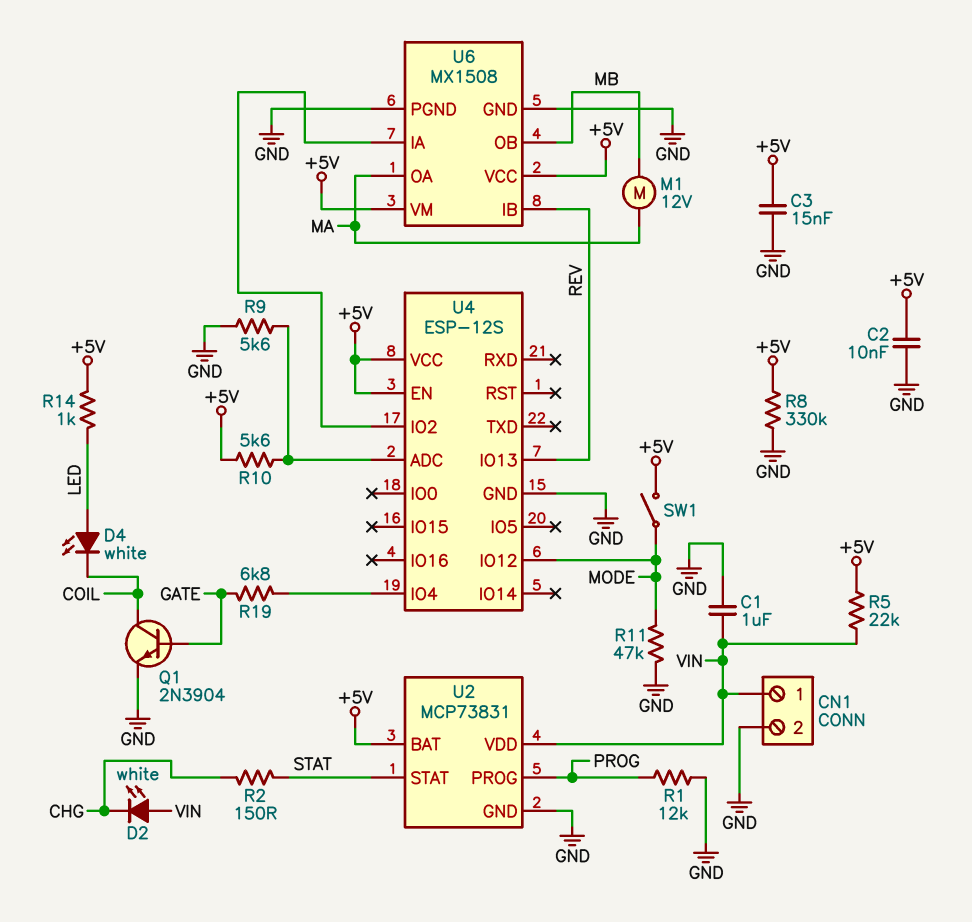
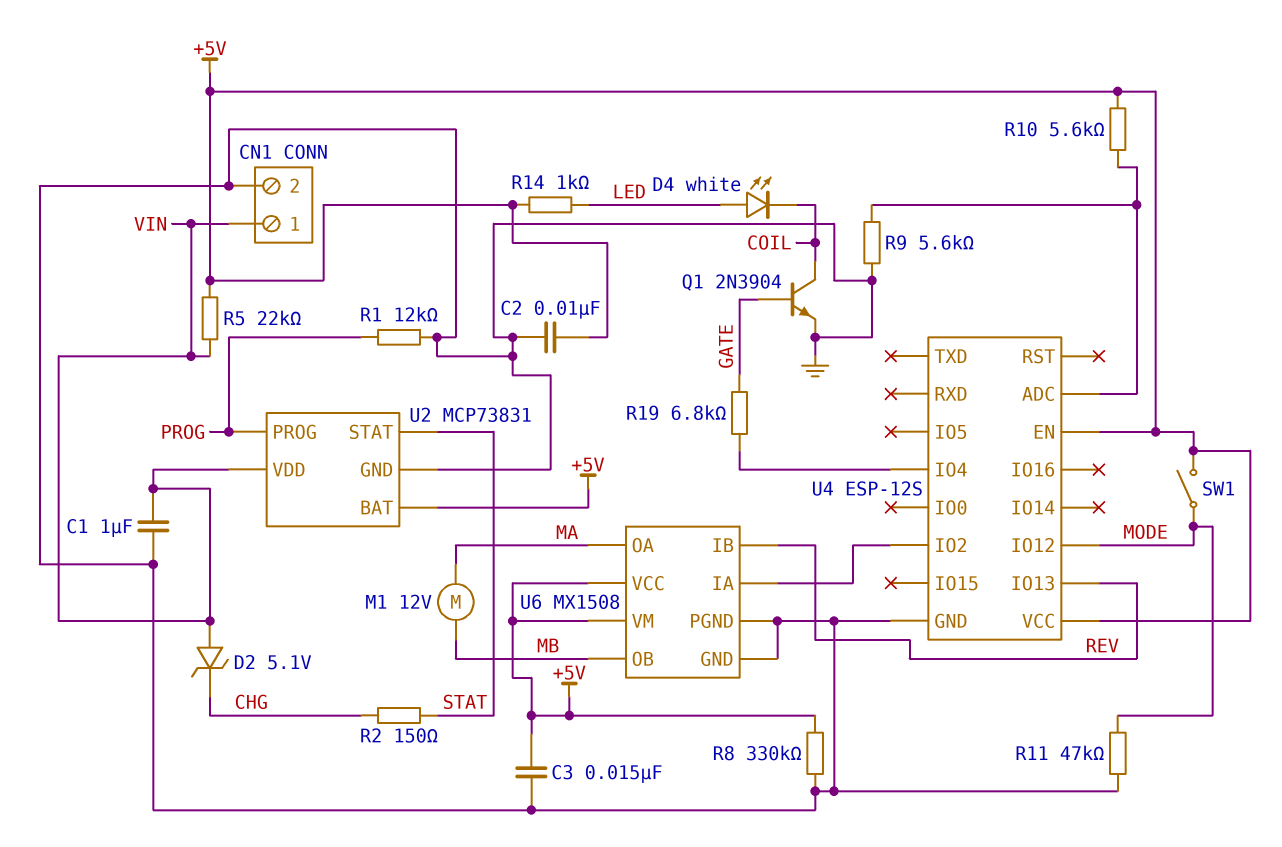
D2: LED white (A VIN, K CHG) -> zener 5.1V (A VIN, K CHG)

